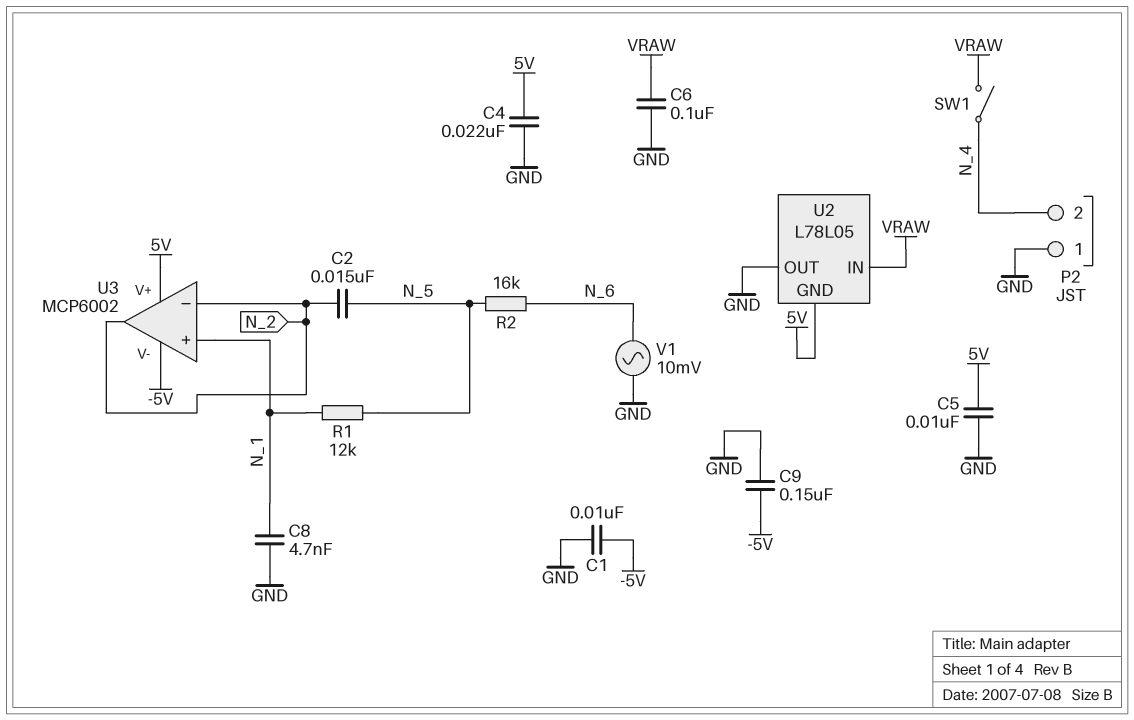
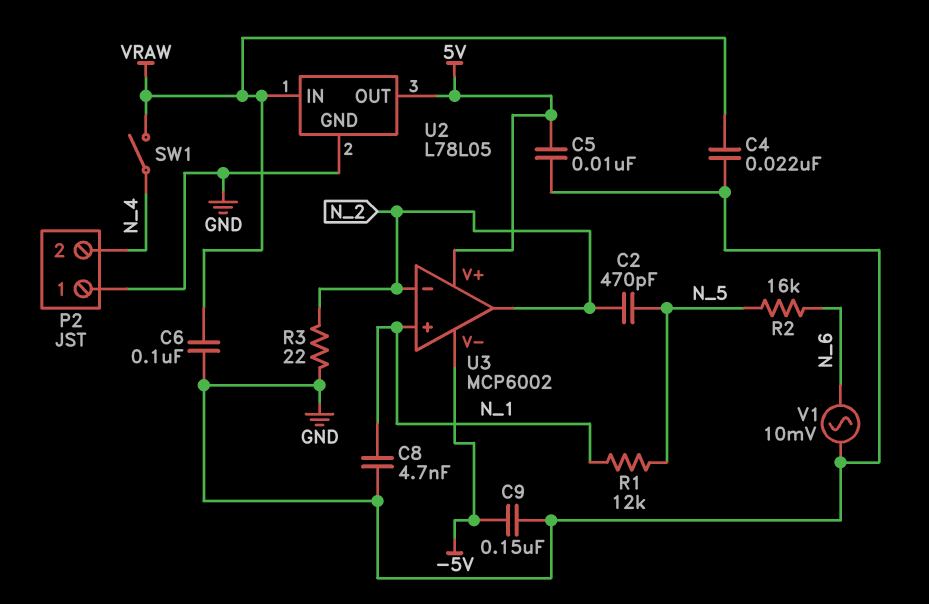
C1: 10nF (-5V, GND) -> none
C2: 15nF (N_2, N_5) -> 470pF (N_2, N_5)
C4: 22nF (5V, GND) -> 22nF (GND, VRAW)
R3: none -> 22 (GND, N_2)
U2 pin GND: 5V -> GND
U2 pin OUT: GND -> 5V

